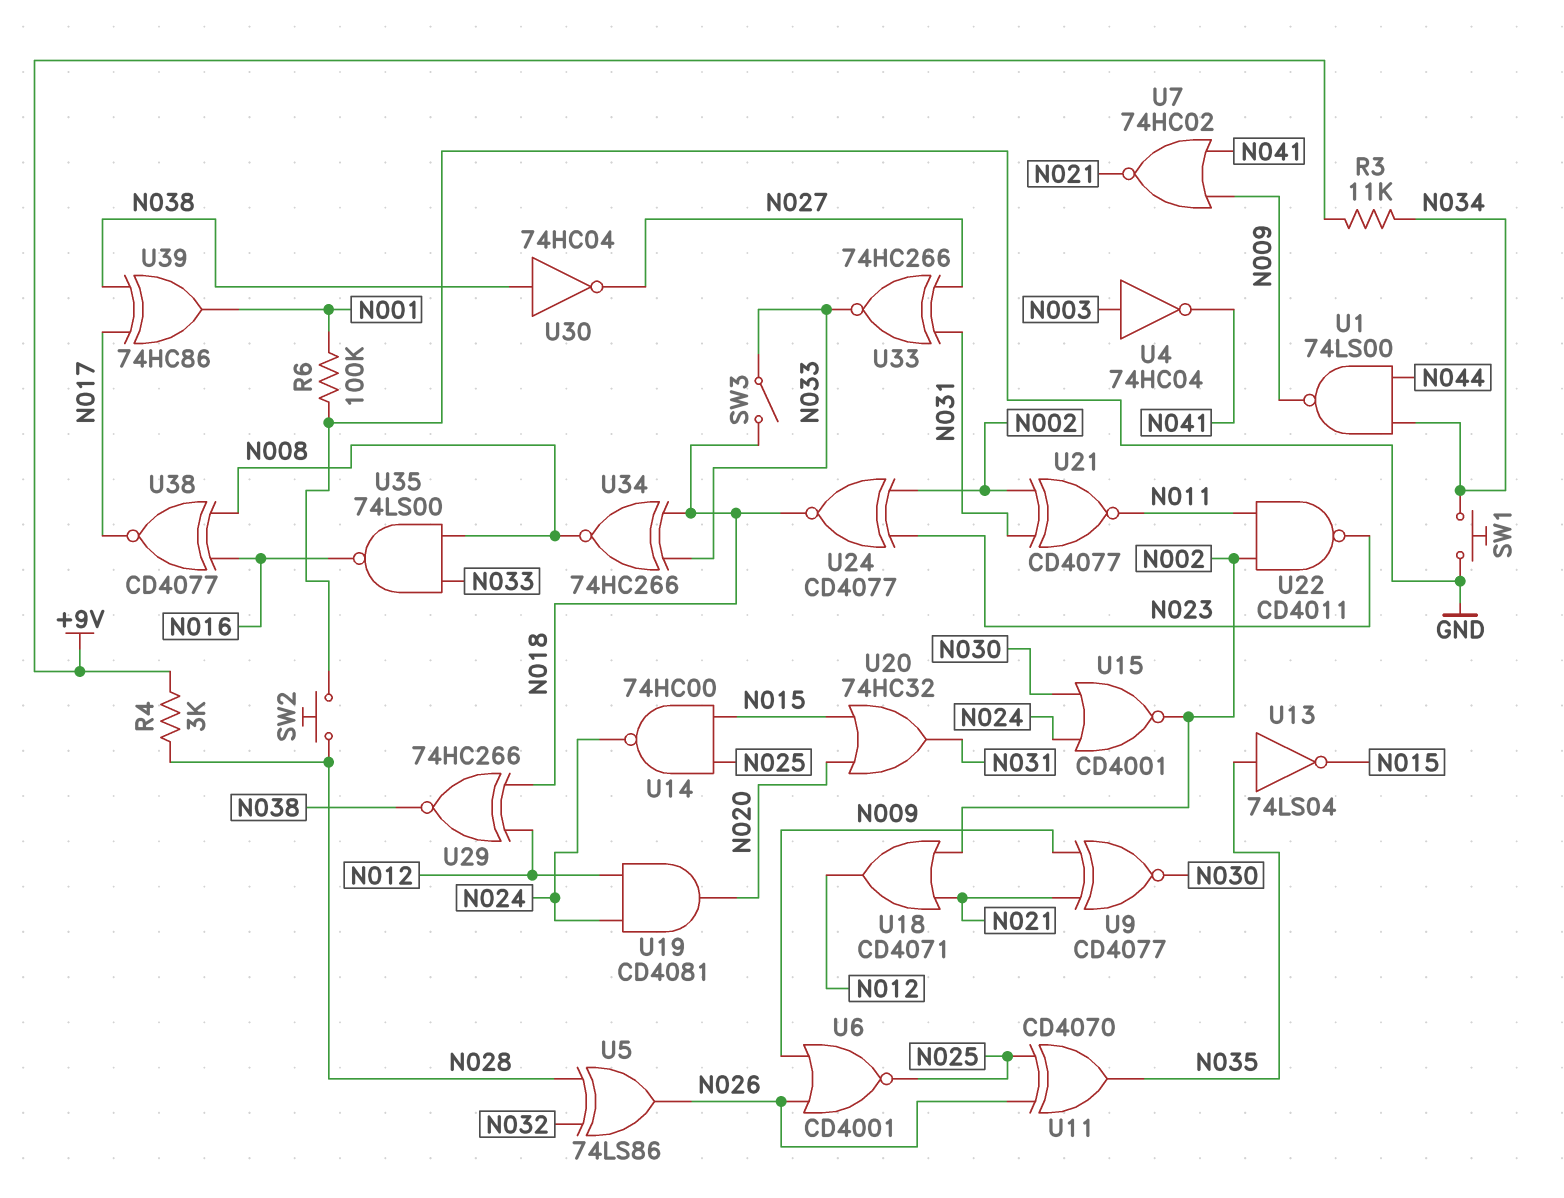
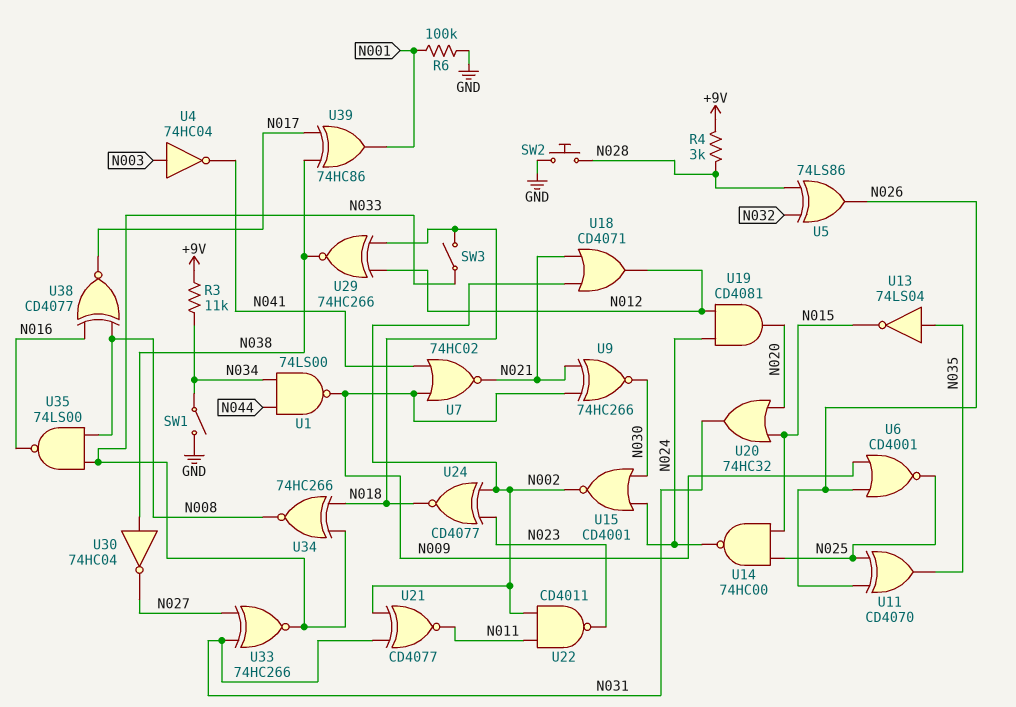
SW1: button (GND, N034) -> switch (GND, N034)
U9: XNOR CD4077 (in N009, in N021, out N030) -> XNOR 74HC266 (in N009, in N021, out N030)

